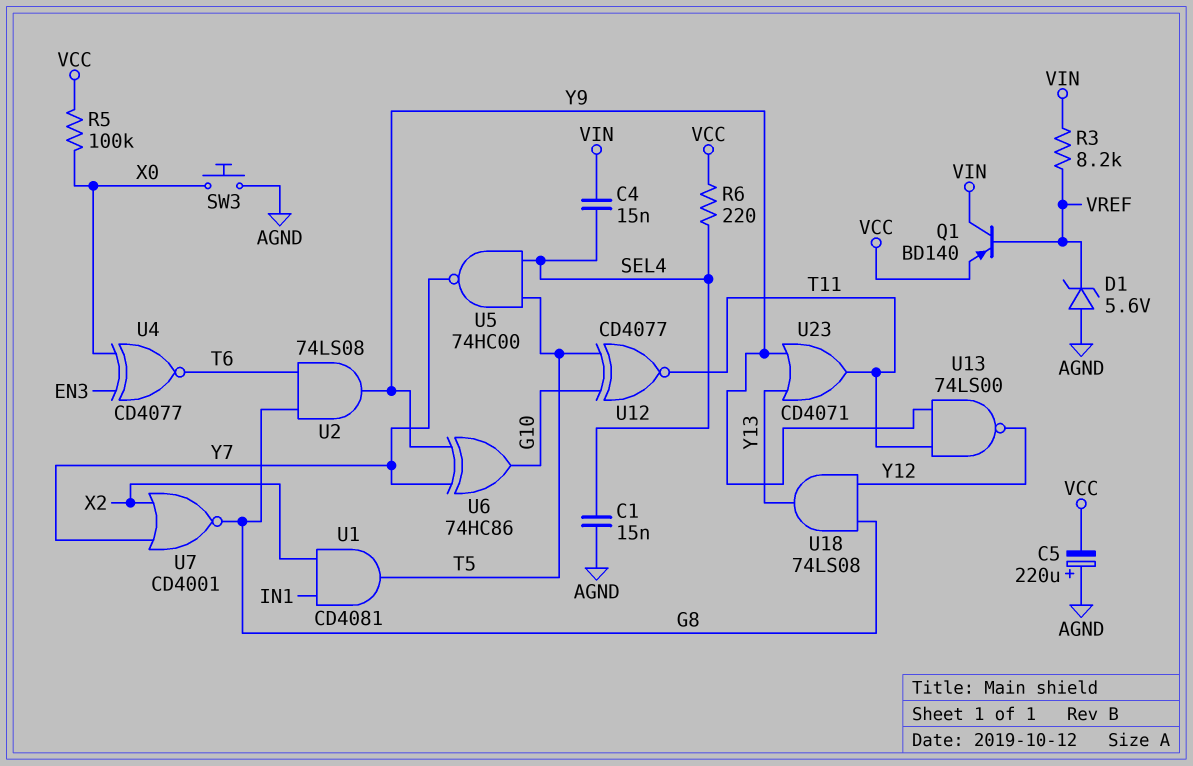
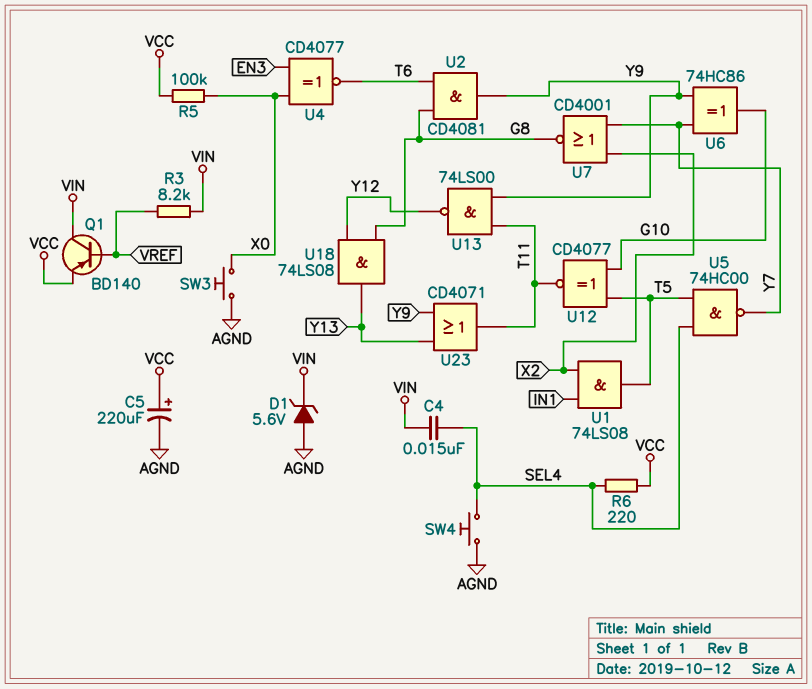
C1: 15nF (AGND, SEL4) -> none
C5: 220uF (plus AGND, minus VCC) -> 220uF (plus VCC, minus AGND)
D1: zener 5.6V (A AGND, K VREF) -> zener 5.6V (A AGND, K VIN)
SW4: none -> button (AGND, SEL4)
U1: AND CD4081 (in IN1, in X2, out T5) -> AND 74LS08 (in IN1, in X2, out T5)
U2: AND 74LS08 (in G8, in T6, out Y9) -> AND CD4081 (in G8, in T6, out Y9)

